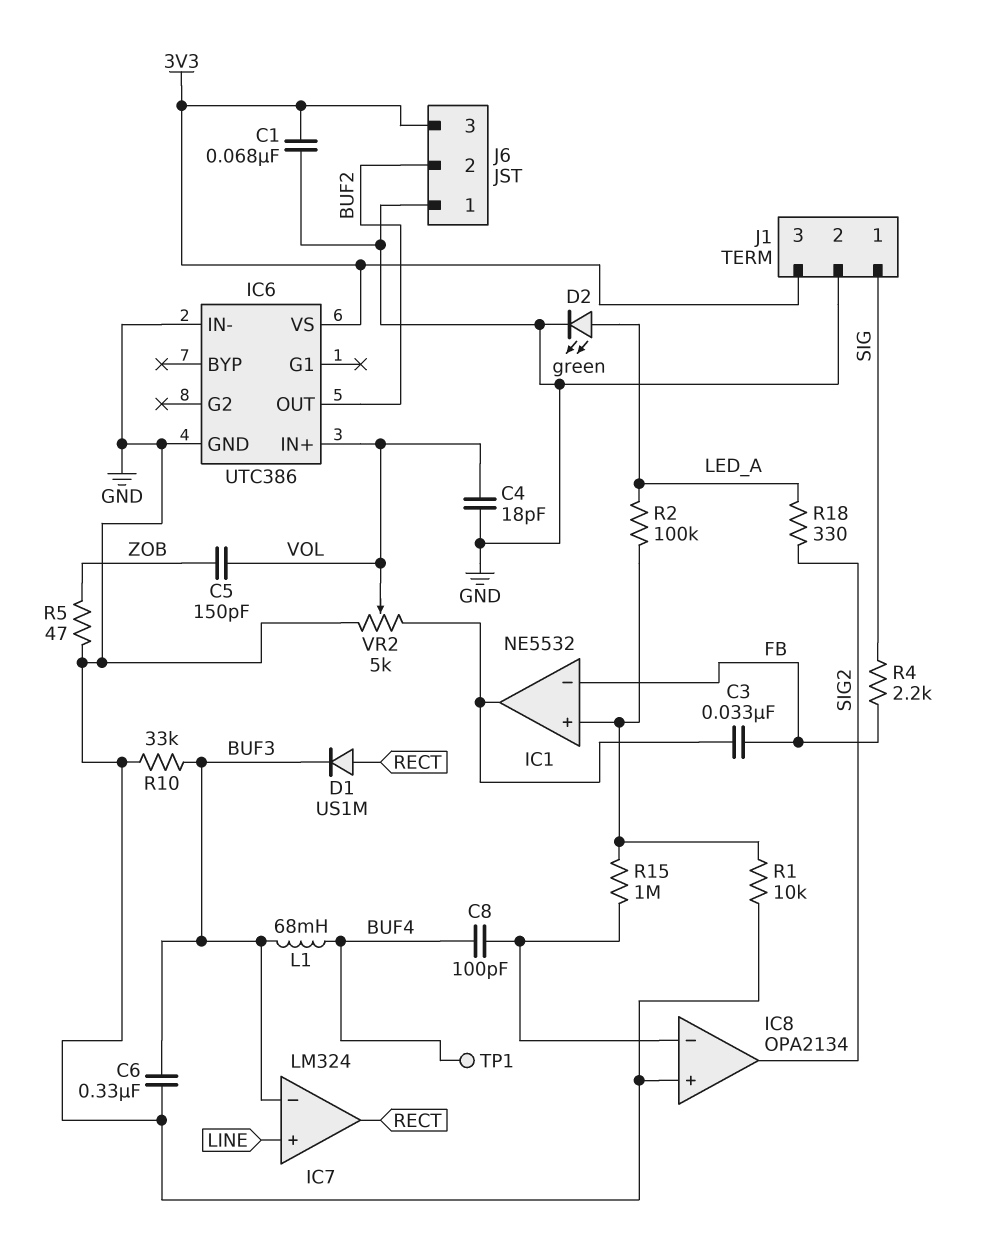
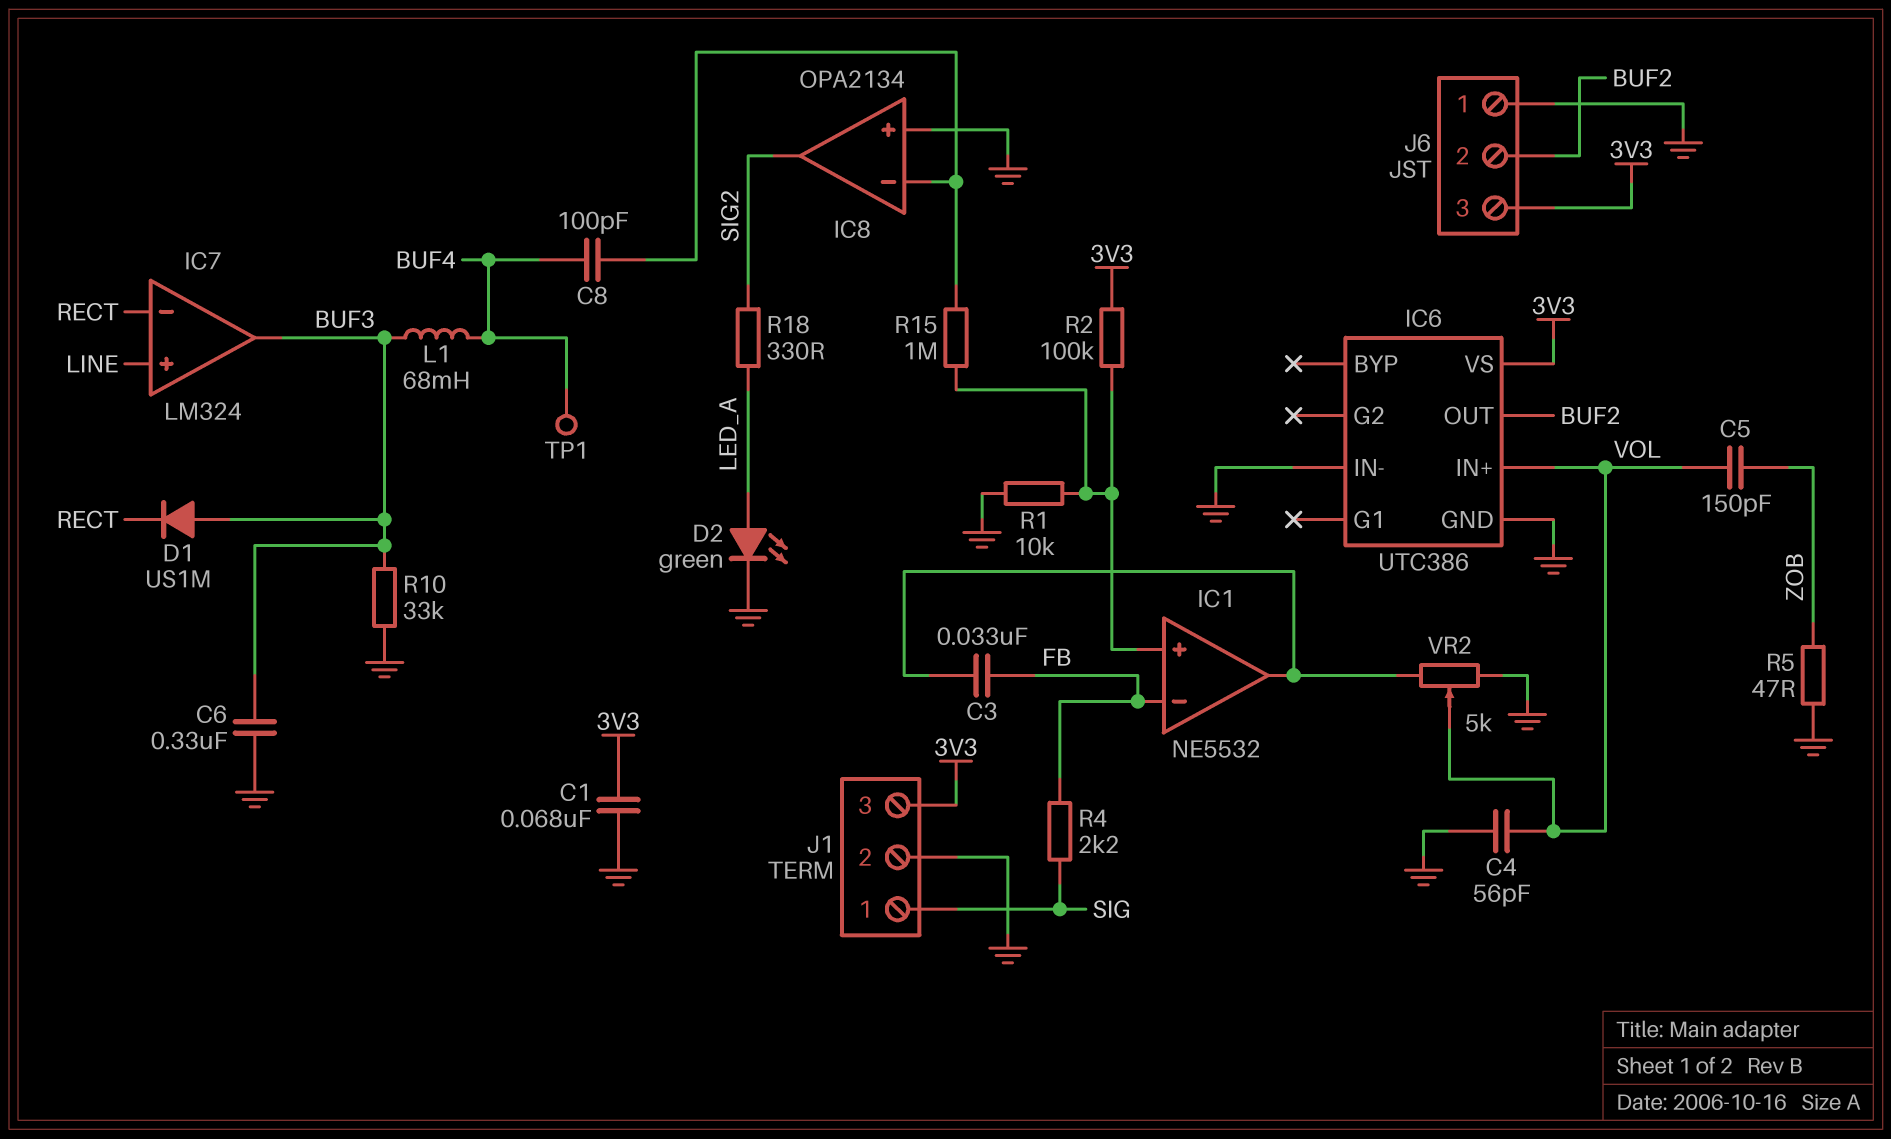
C4: 18pF (GND, VOL) -> 56pF (GND, VOL)
D1: diode US1M (A RECT, K BUF3) -> diode US1M (A BUF3, K RECT)
IC7 pin in-: BUF3 -> RECT
IC7 pin out: RECT -> BUF3
R2: 100k (IC1/in+, LED_A) -> 100k (3V3, IC1/in+)

